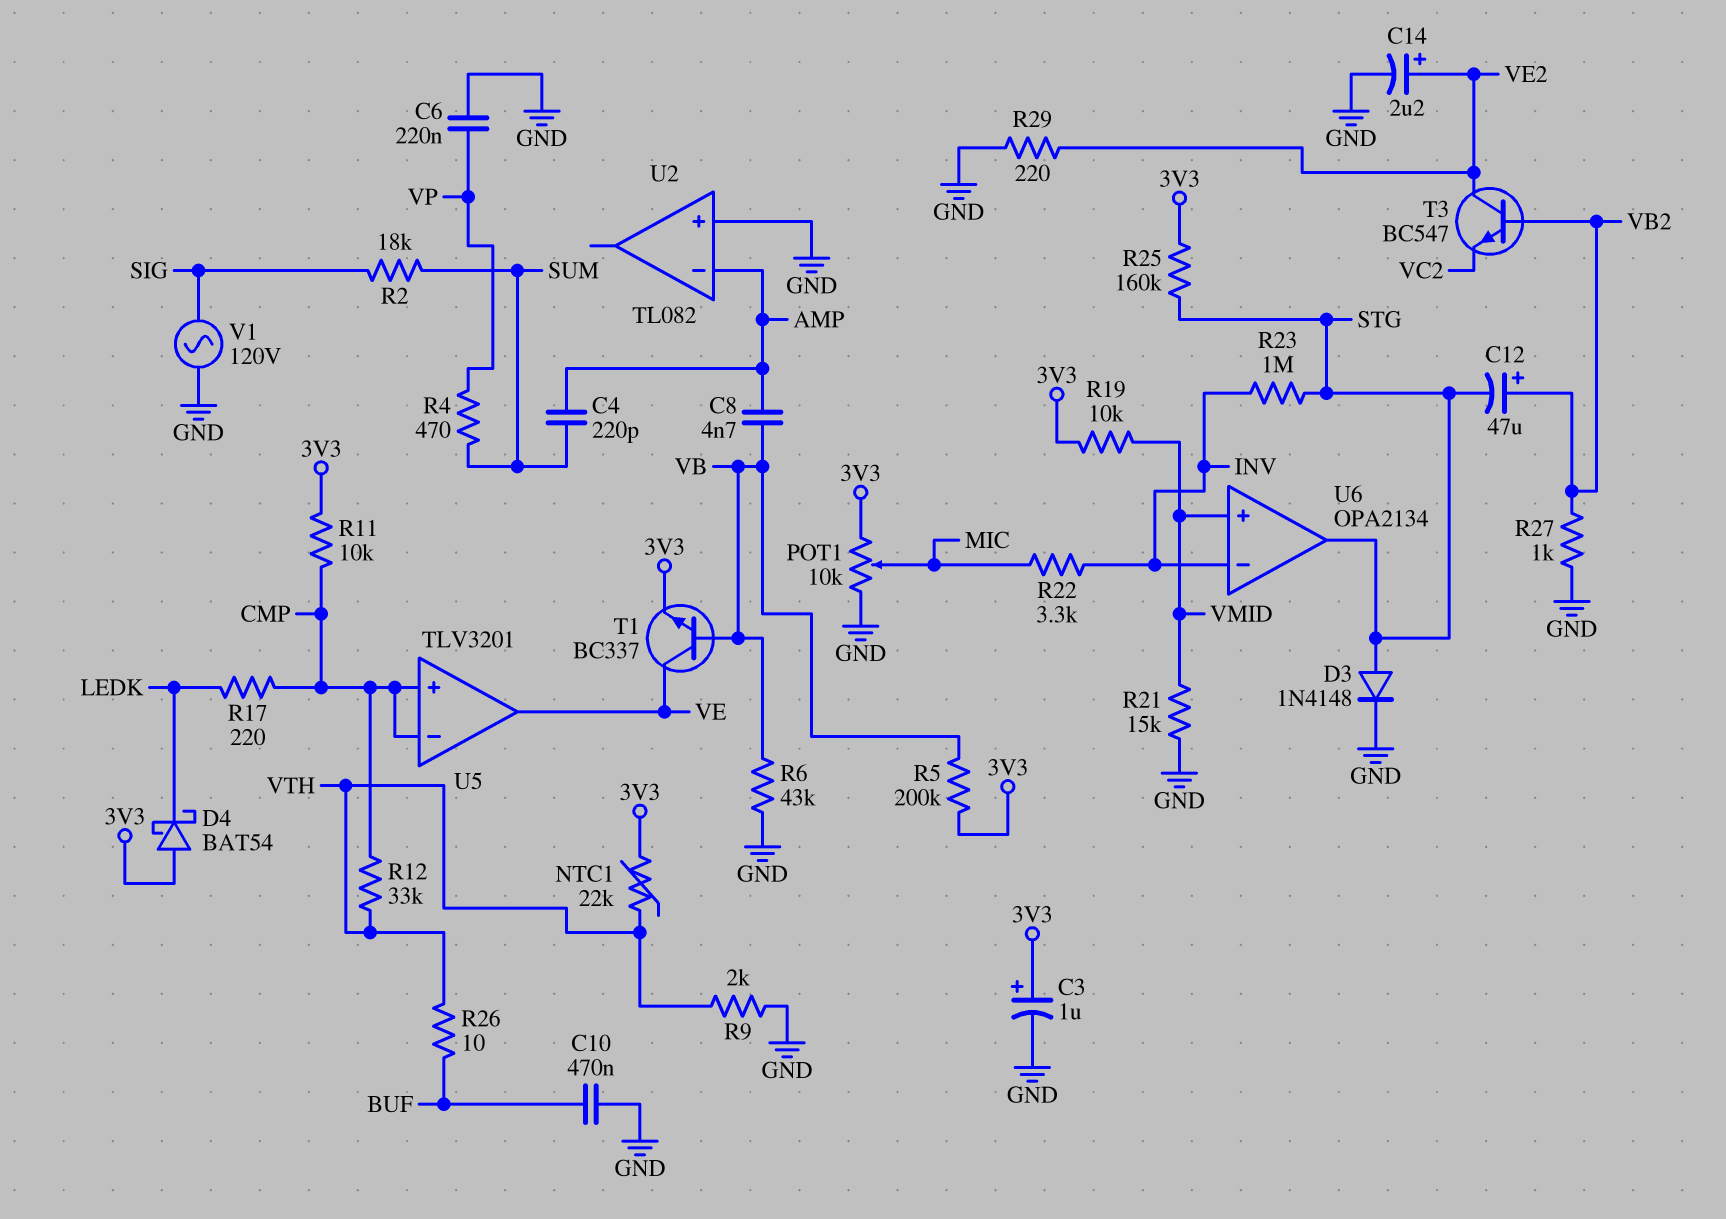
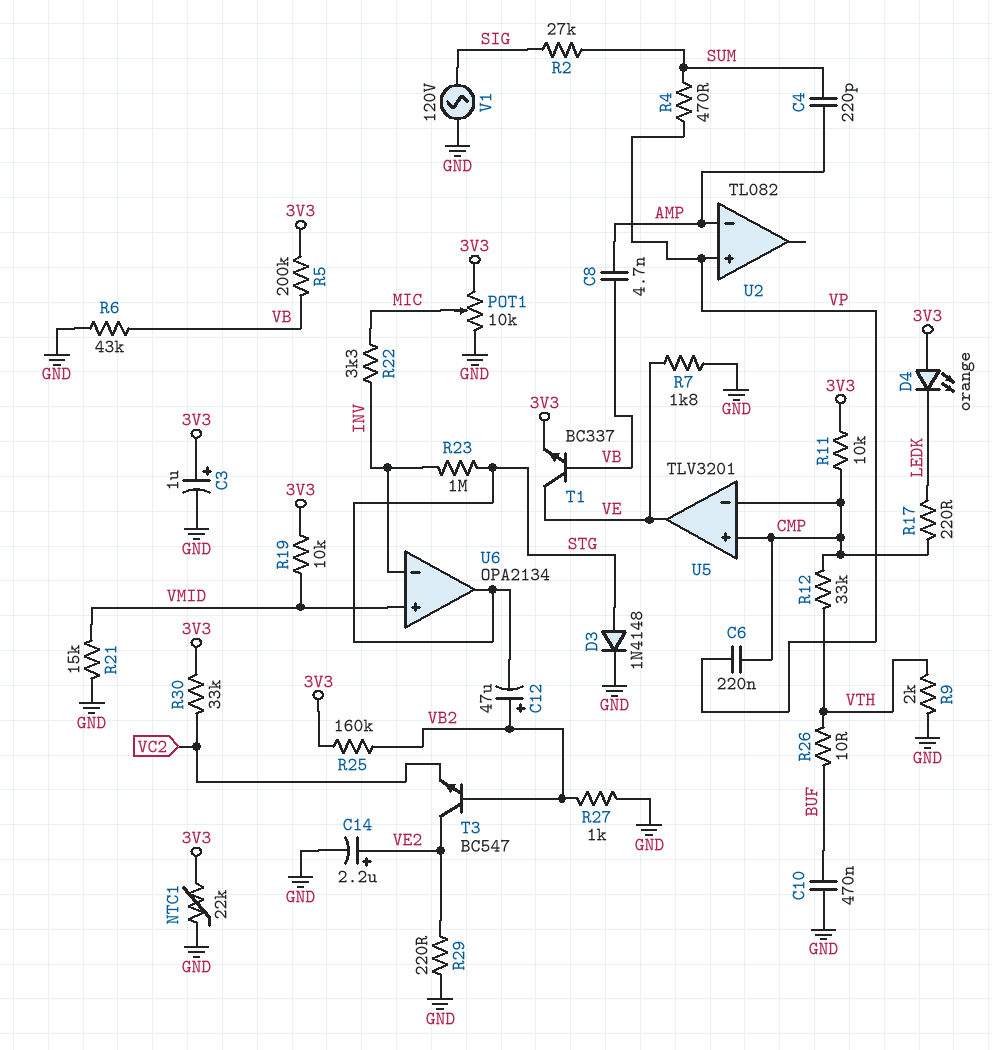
C6: 220nF (GND, VP) -> 220nF (CMP, VP)
D4: schottky BAT54 (A 3V3, K LEDK) -> LED orange (A 3V3, K LEDK)
NTC1: 22k (3V3, VTH) -> 22k (3V3, GND)
R2: 18k (SIG, SUM) -> 27k (SIG, SUM)
R7: none -> 1.8k (GND, VE)
R25: 160k (3V3, STG) -> 160k (3V3, VB2)
R30: none -> 33k (3V3, VC2)
U2 pin in+: GND -> VP

